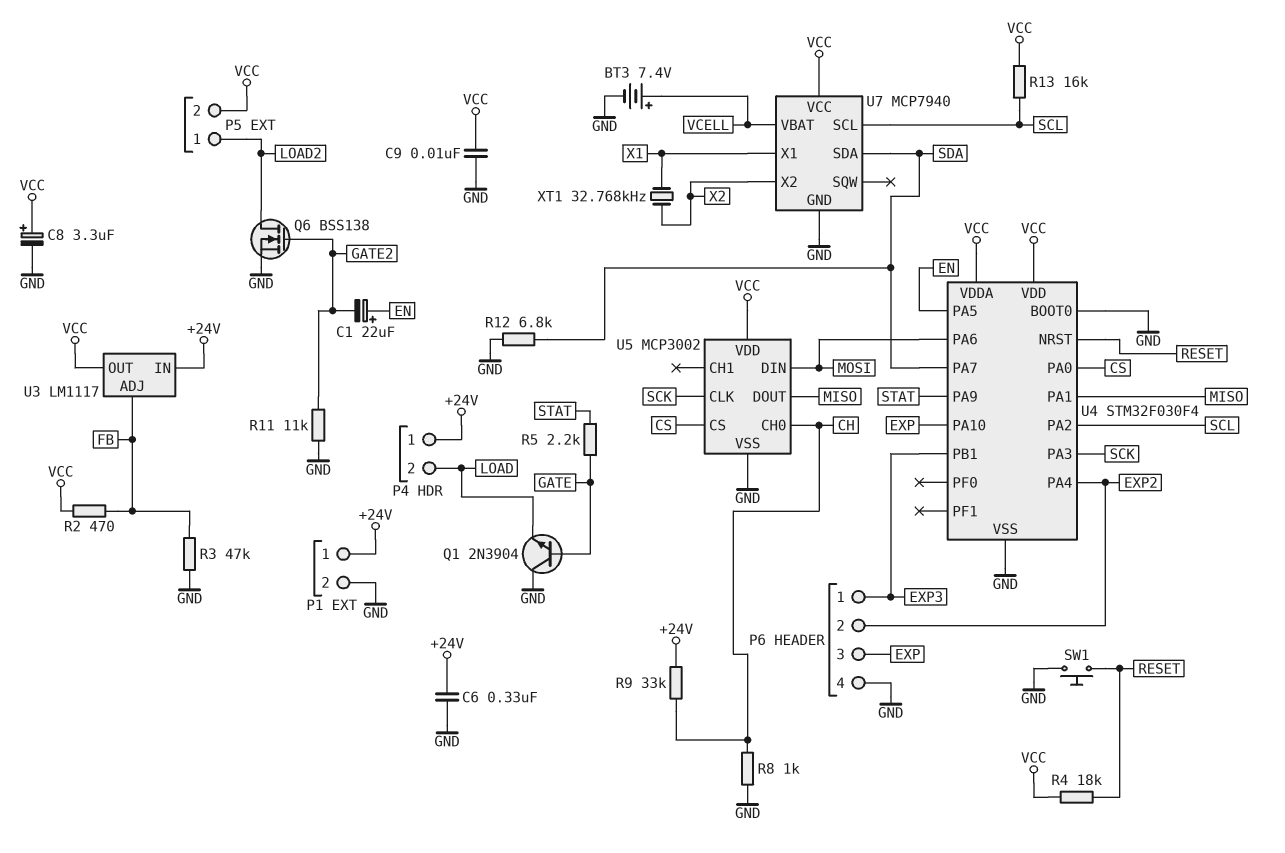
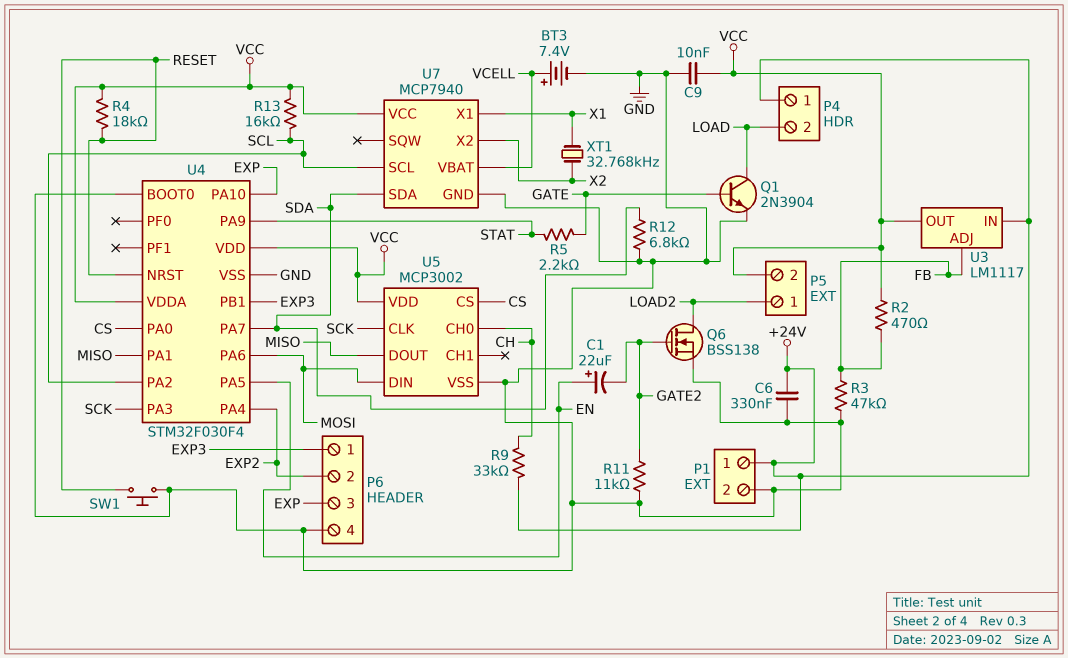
C8: 3.3uF (plus VCC, minus GND) -> none
Q1: NPN 2N3904 (B GATE, C GND, E LOAD) -> NPN 2N3904 (B GATE, C LOAD, E GND)
R8: 1k (CH, GND) -> none

